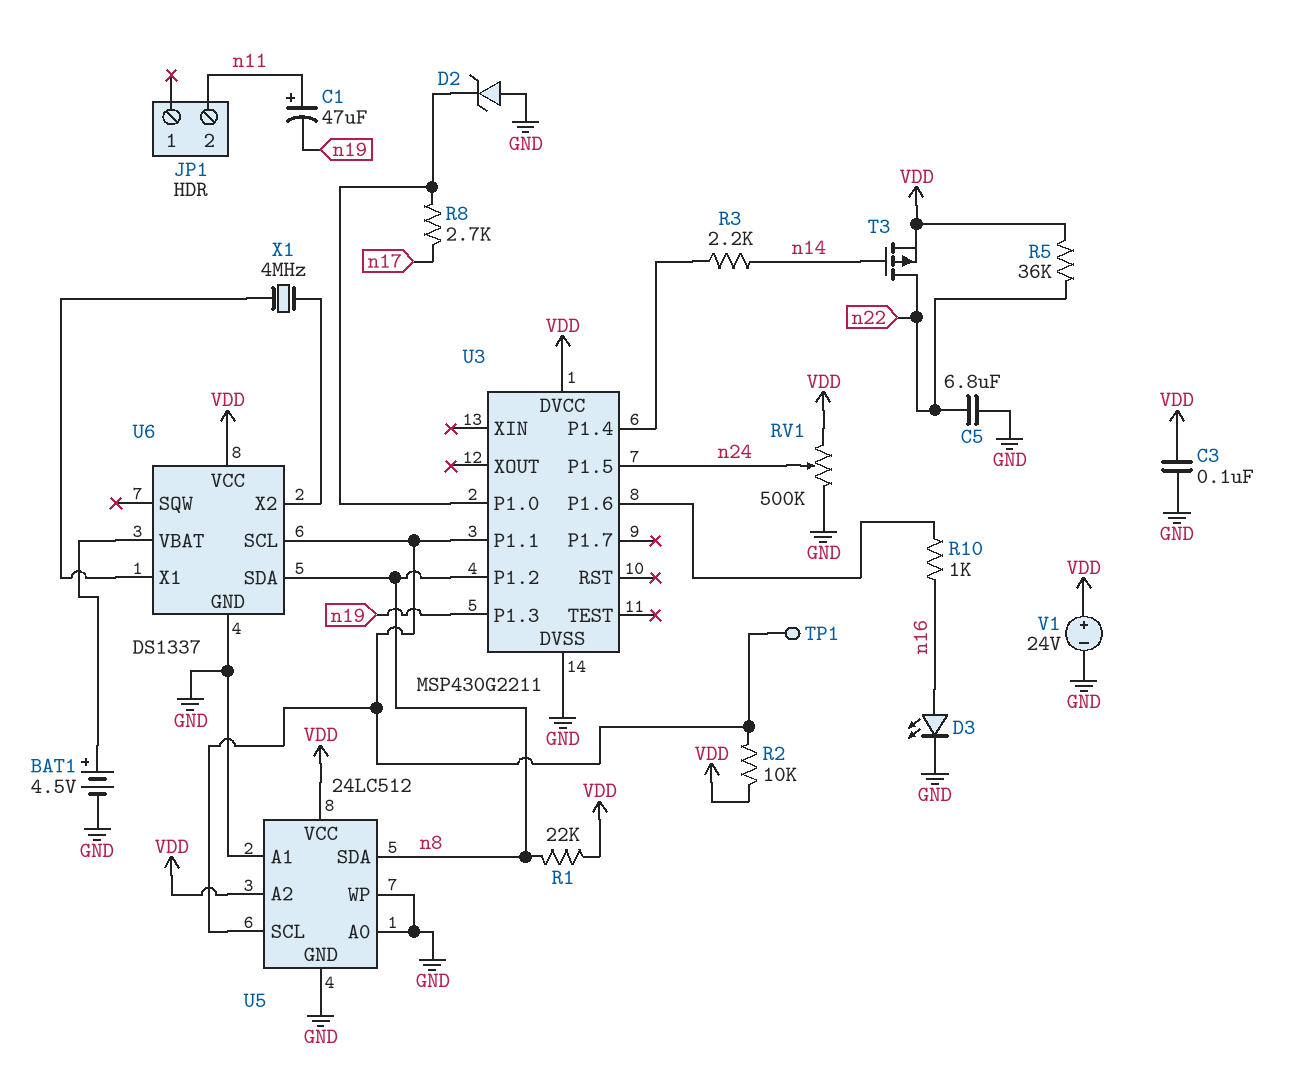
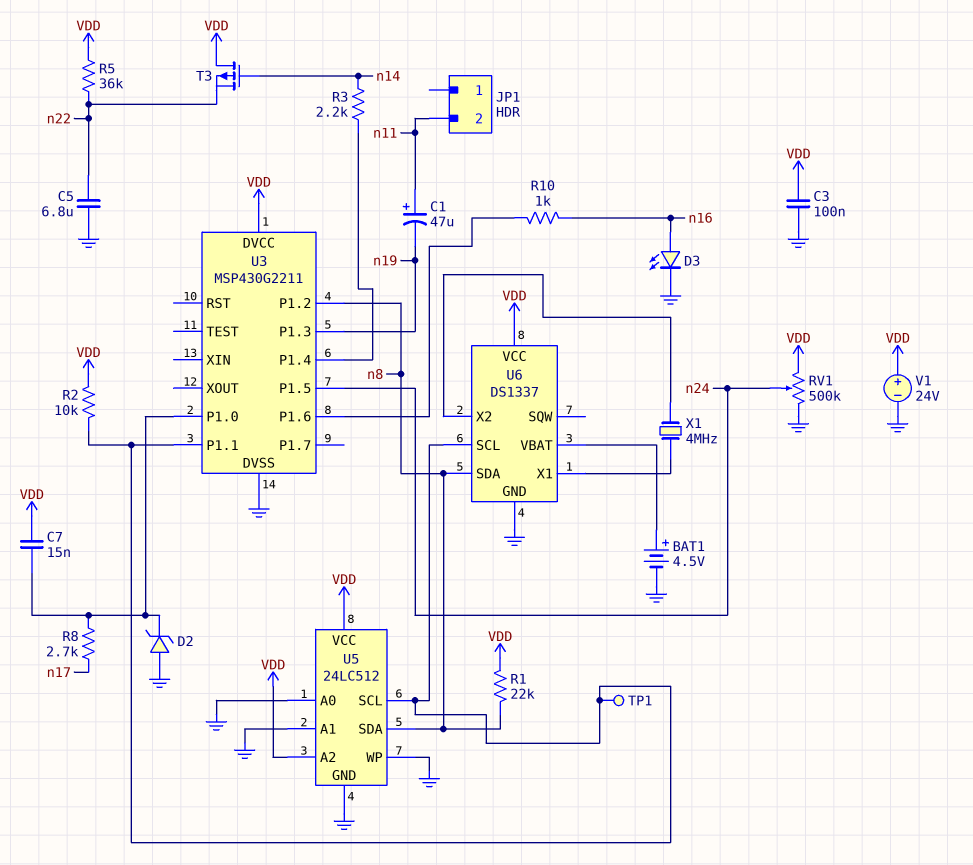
C7: none -> 15nF (U3/P1.0, VDD)
T3: PMOS (G n14, D n22, S VDD) -> PMOS (G n14, D VDD, S n22)

